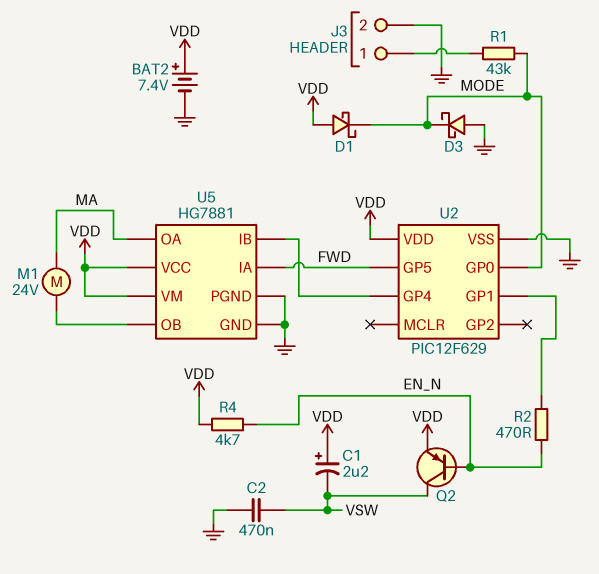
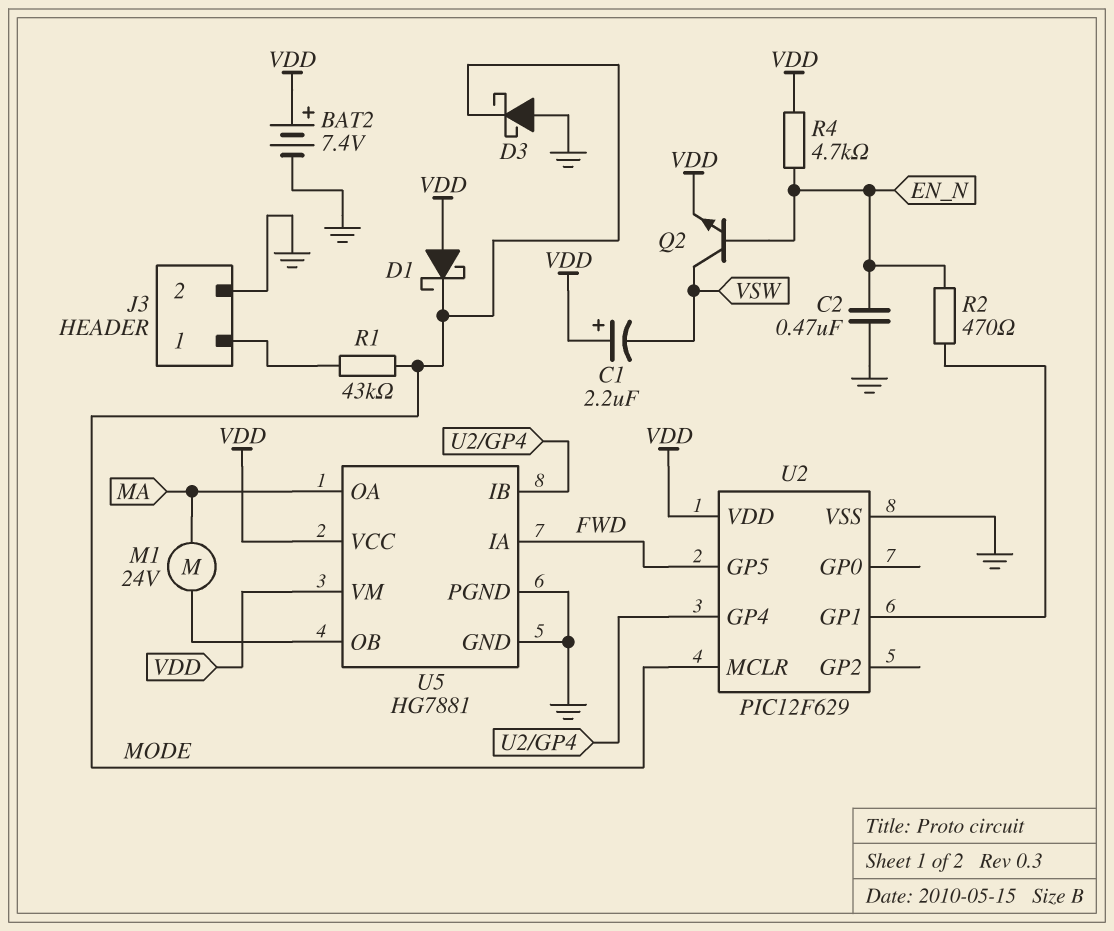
C2: 470nF (GND, VSW) -> 470nF (EN_N, GND)
Q2: PNP (B EN_N, C VSW, E VDD) -> NPN (B EN_N, C VSW, E VDD)
U2 pin GP0: MODE -> none
U2 pin MCLR: none -> MODE

